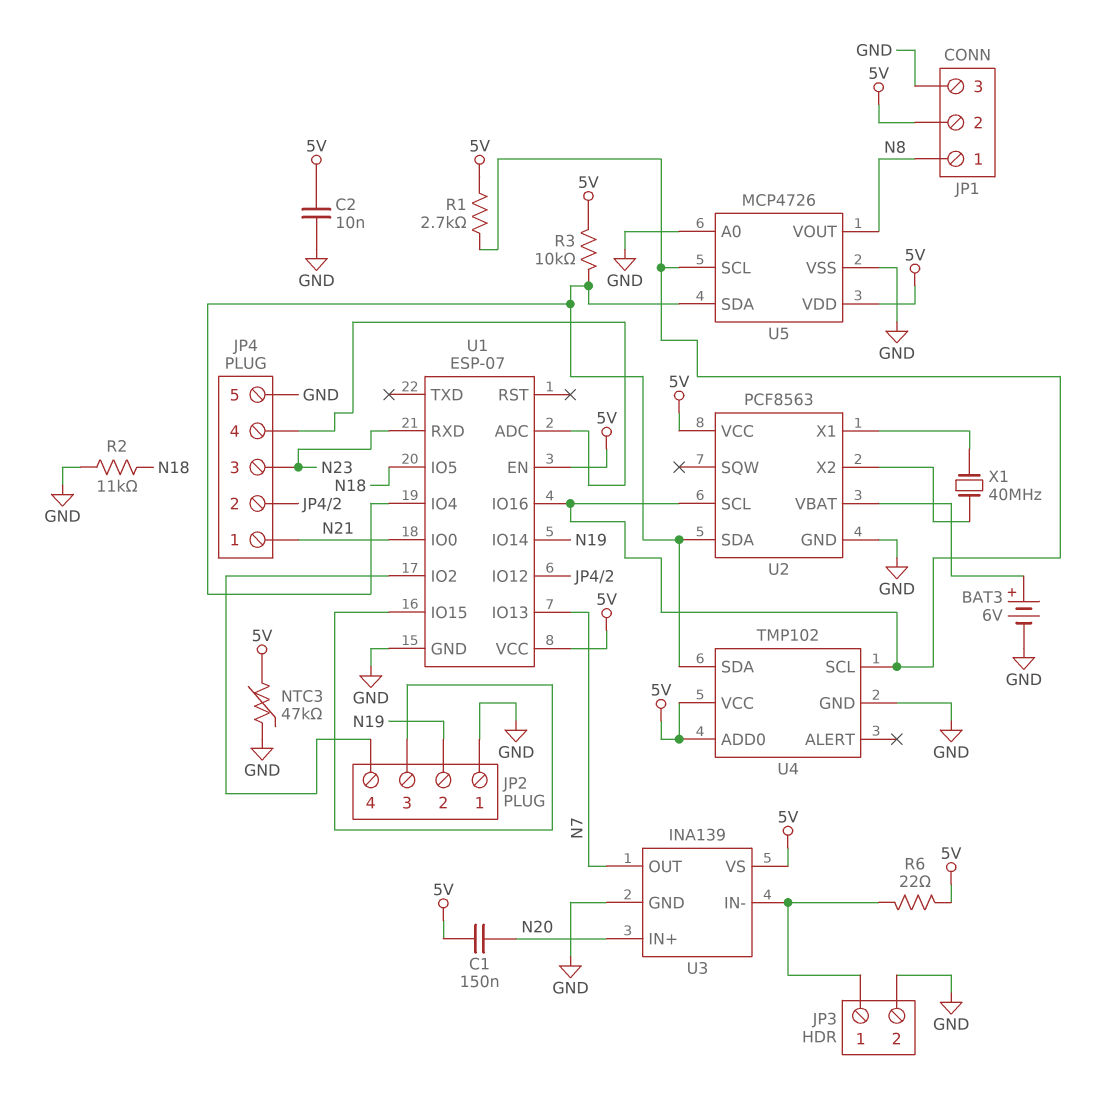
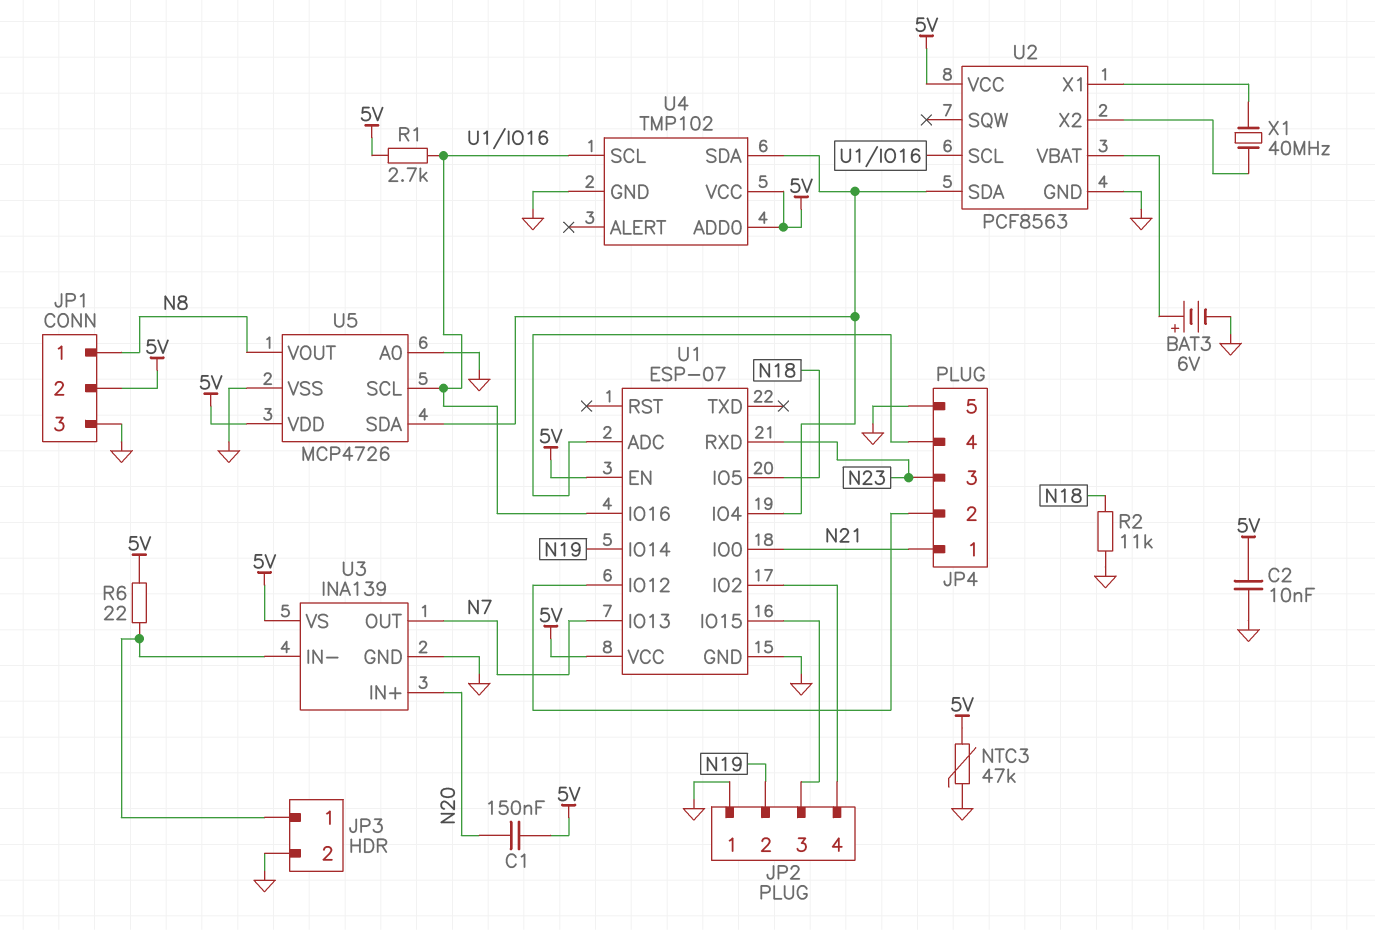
R3: 10k (5V, U1/IO4) -> none

